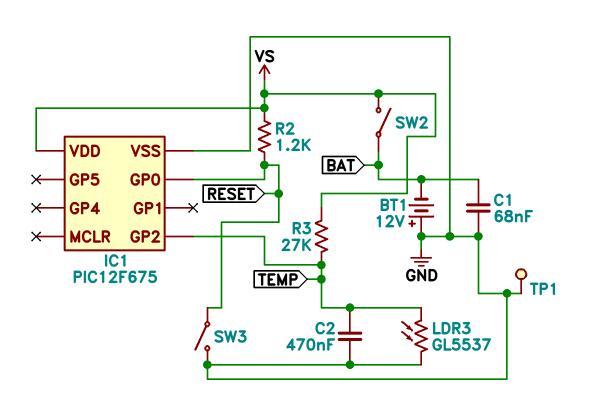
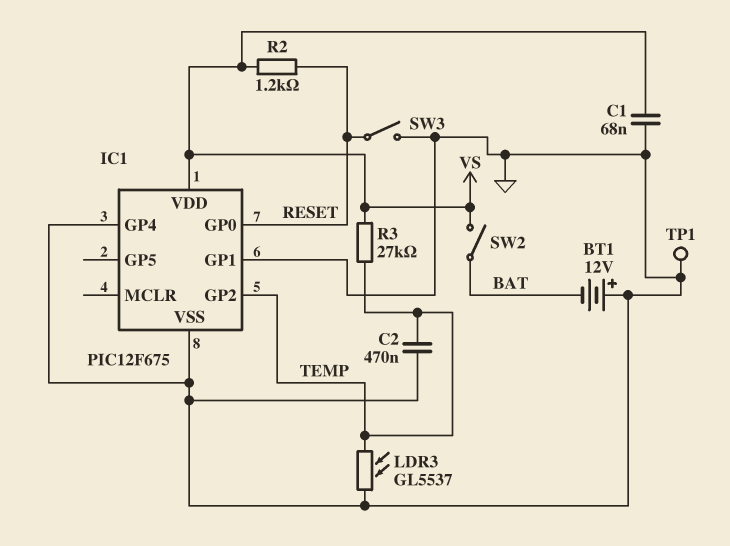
C1: 68nF (BAT, GND) -> 68nF (GND, VS)
IC1 pin GP1: none -> GND
IC1 pin GP4: none -> GND

